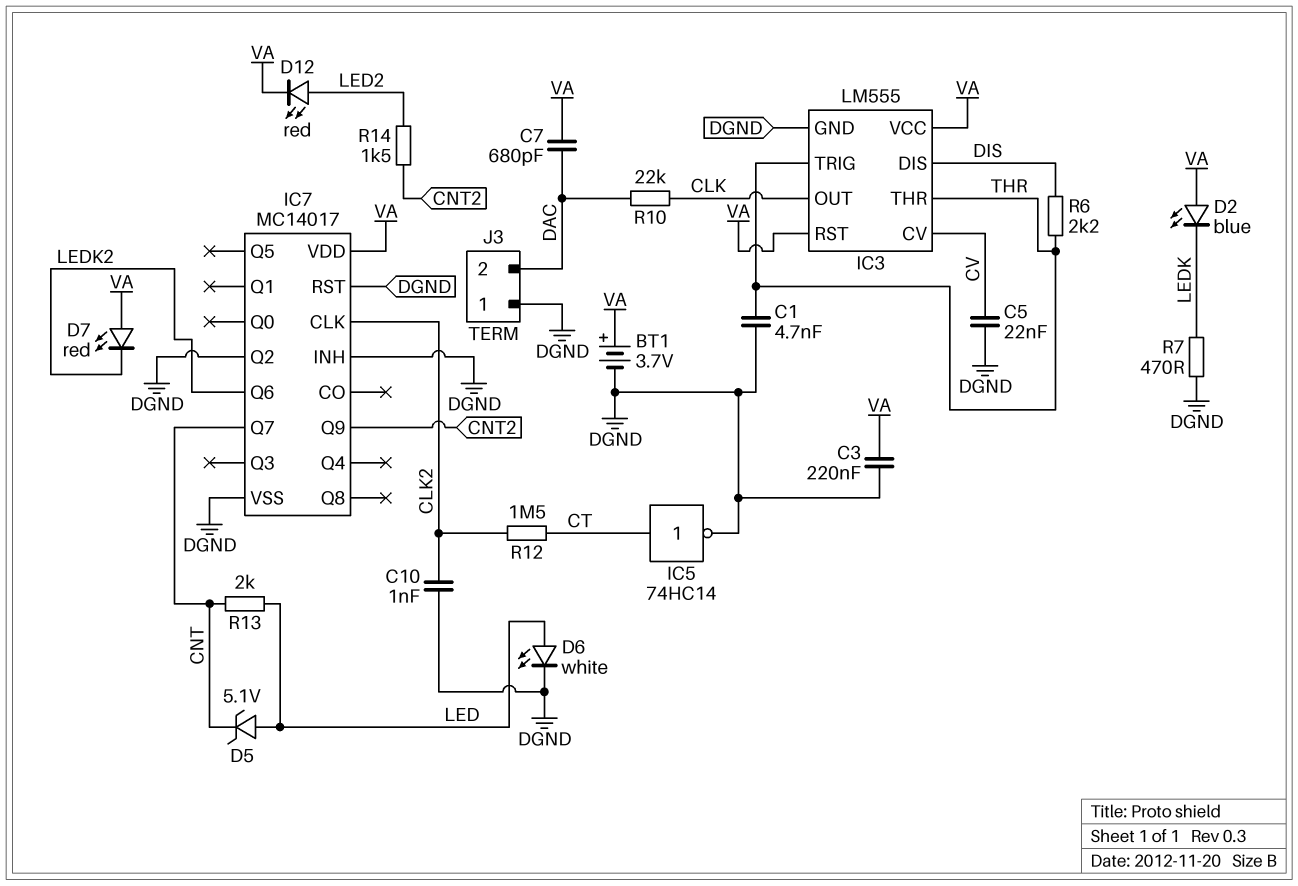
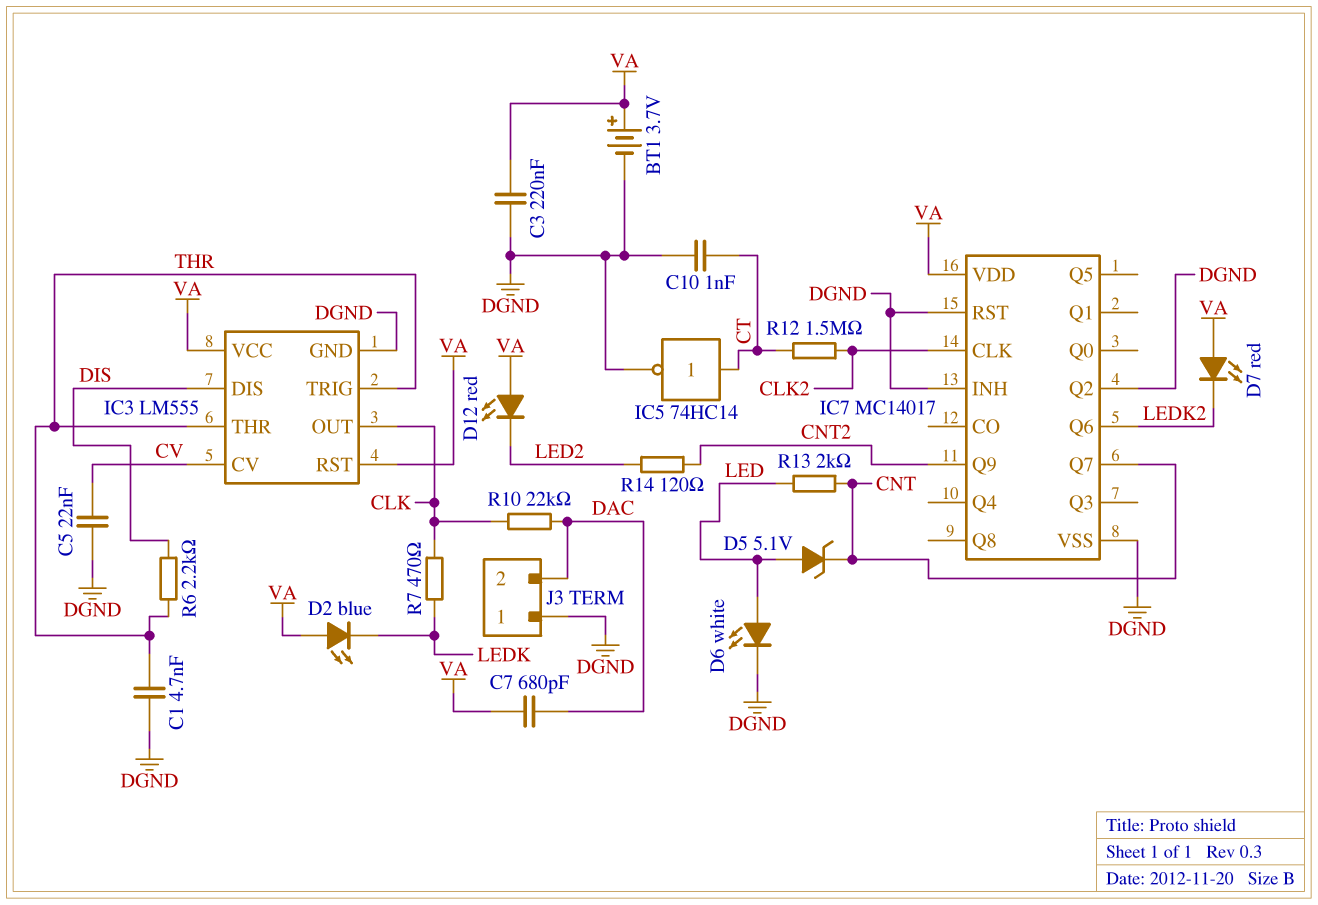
C10: 1nF (CLK2, DGND) -> 1nF (CT, DGND)
D12: LED red (A LED2, K VA) -> LED red (A VA, K LED2)
R7: 470 (DGND, LEDK) -> 470 (CLK, LEDK)
R14: 1.5k (CNT2, LED2) -> 120 (CNT2, LED2)

